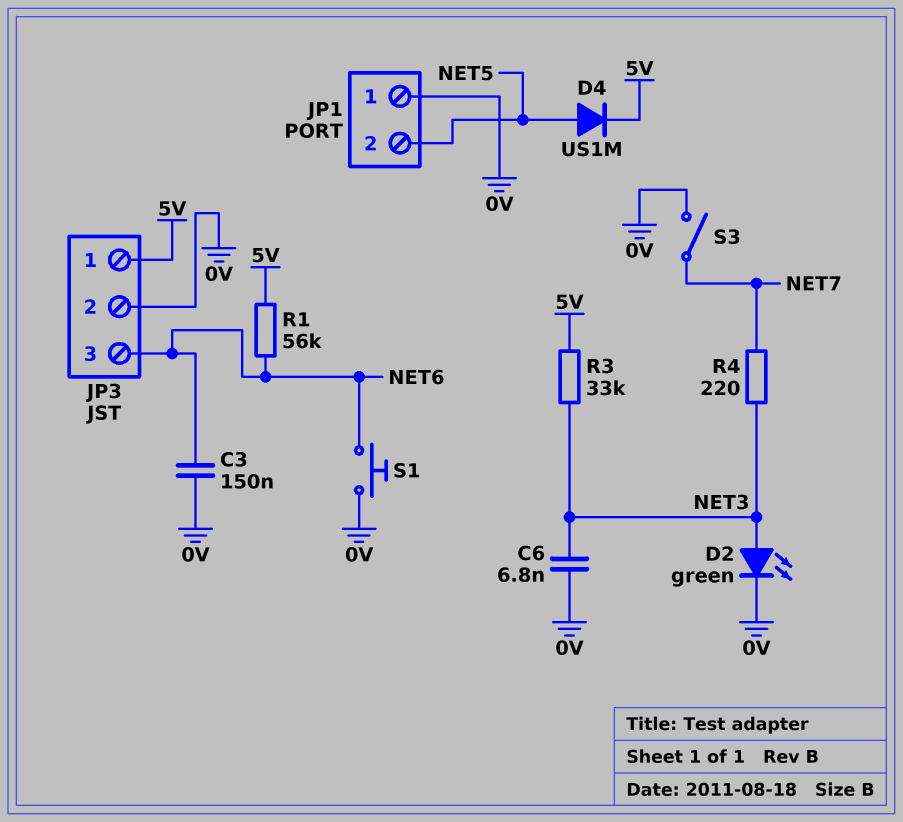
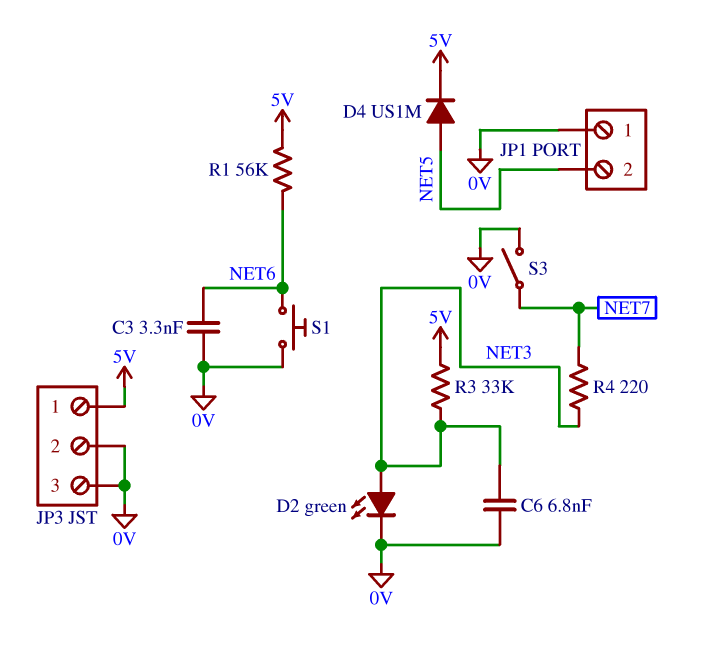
C3: 150nF (0V, NET6) -> 3.3nF (0V, NET6)
JP3 pin 3: NET6 -> 0V

